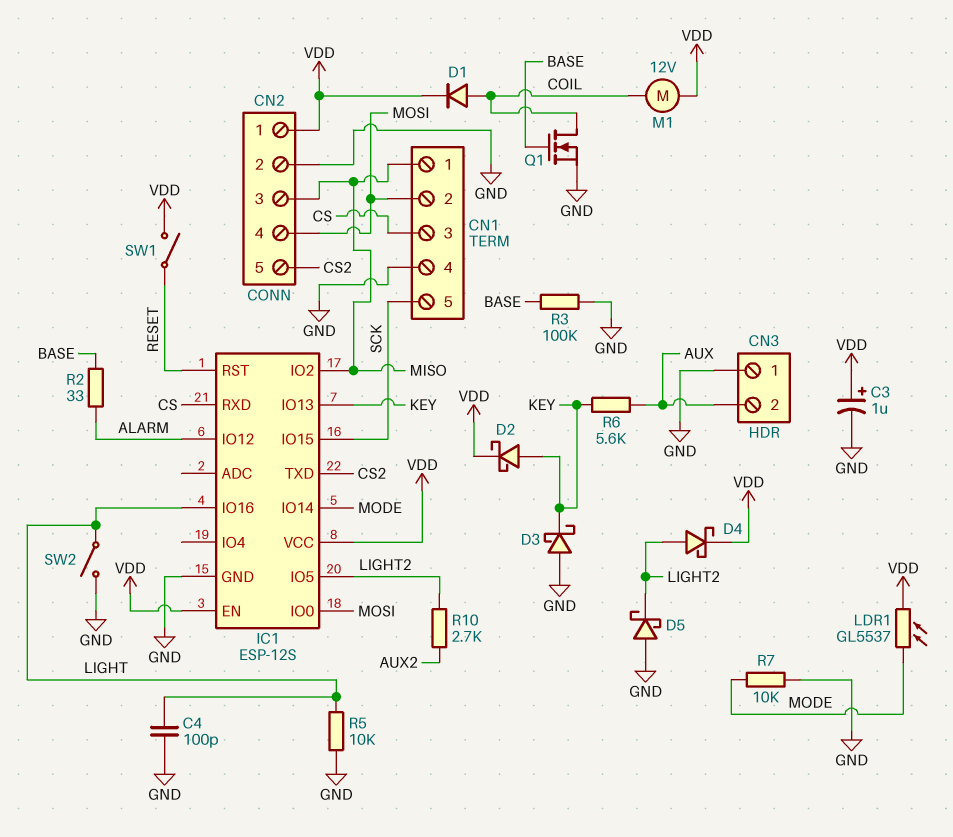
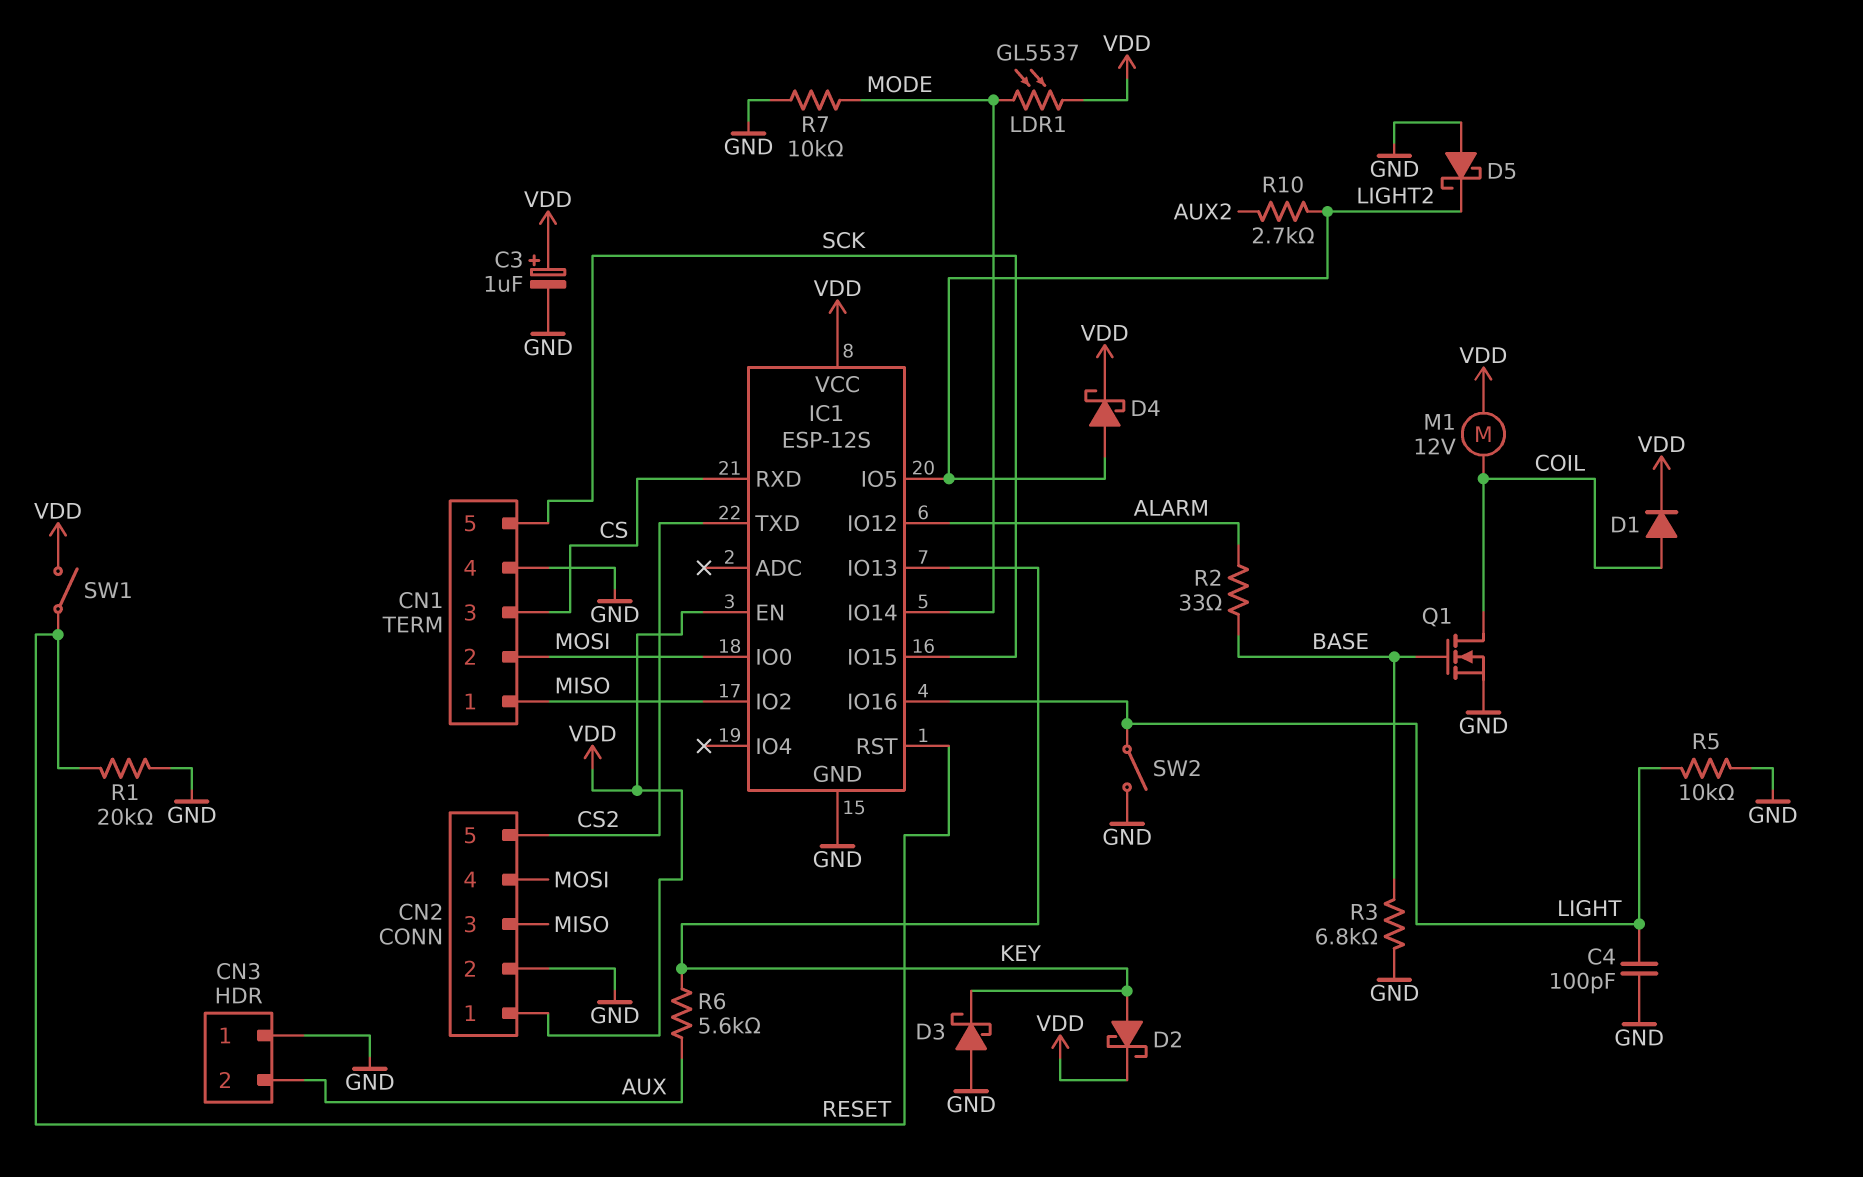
R1: none -> 20k (GND, RESET)
R3: 100k (BASE, GND) -> 6.8k (BASE, GND)

